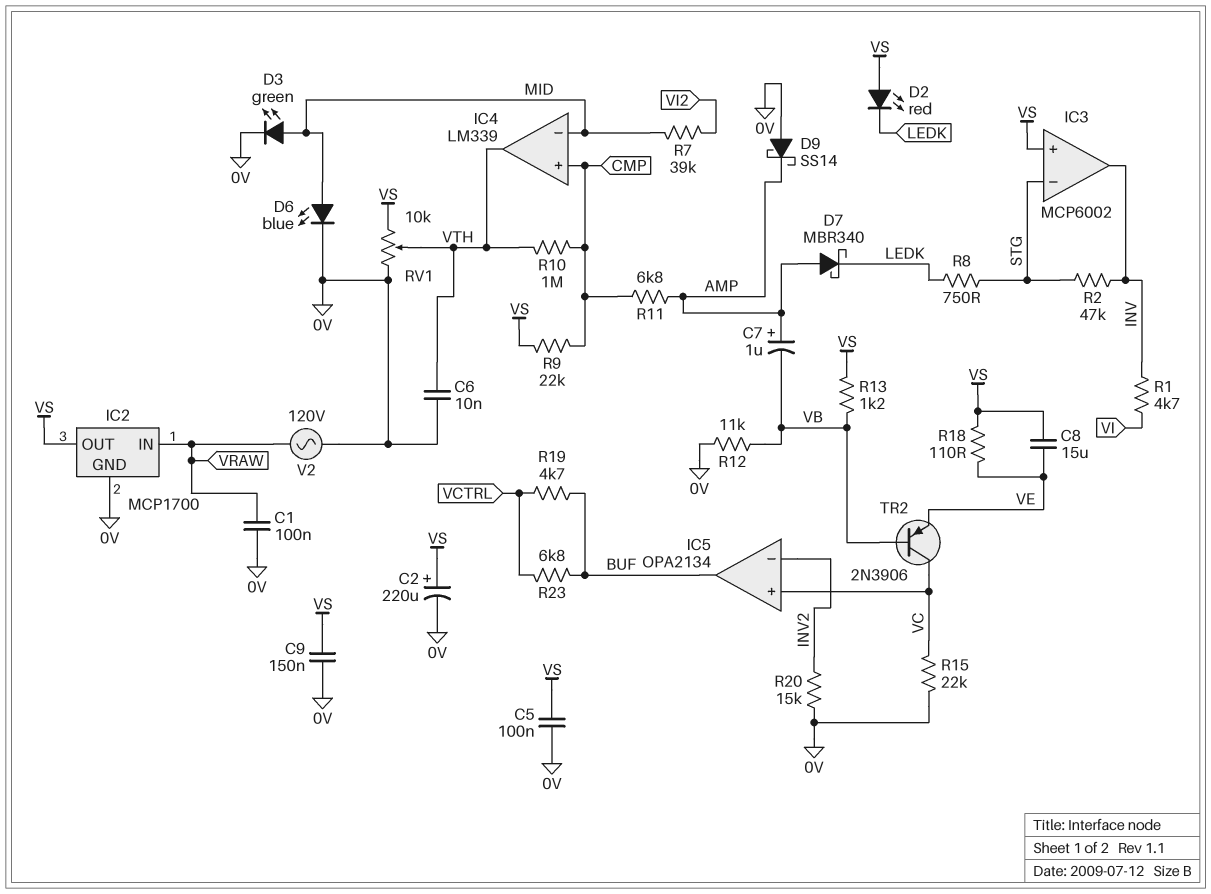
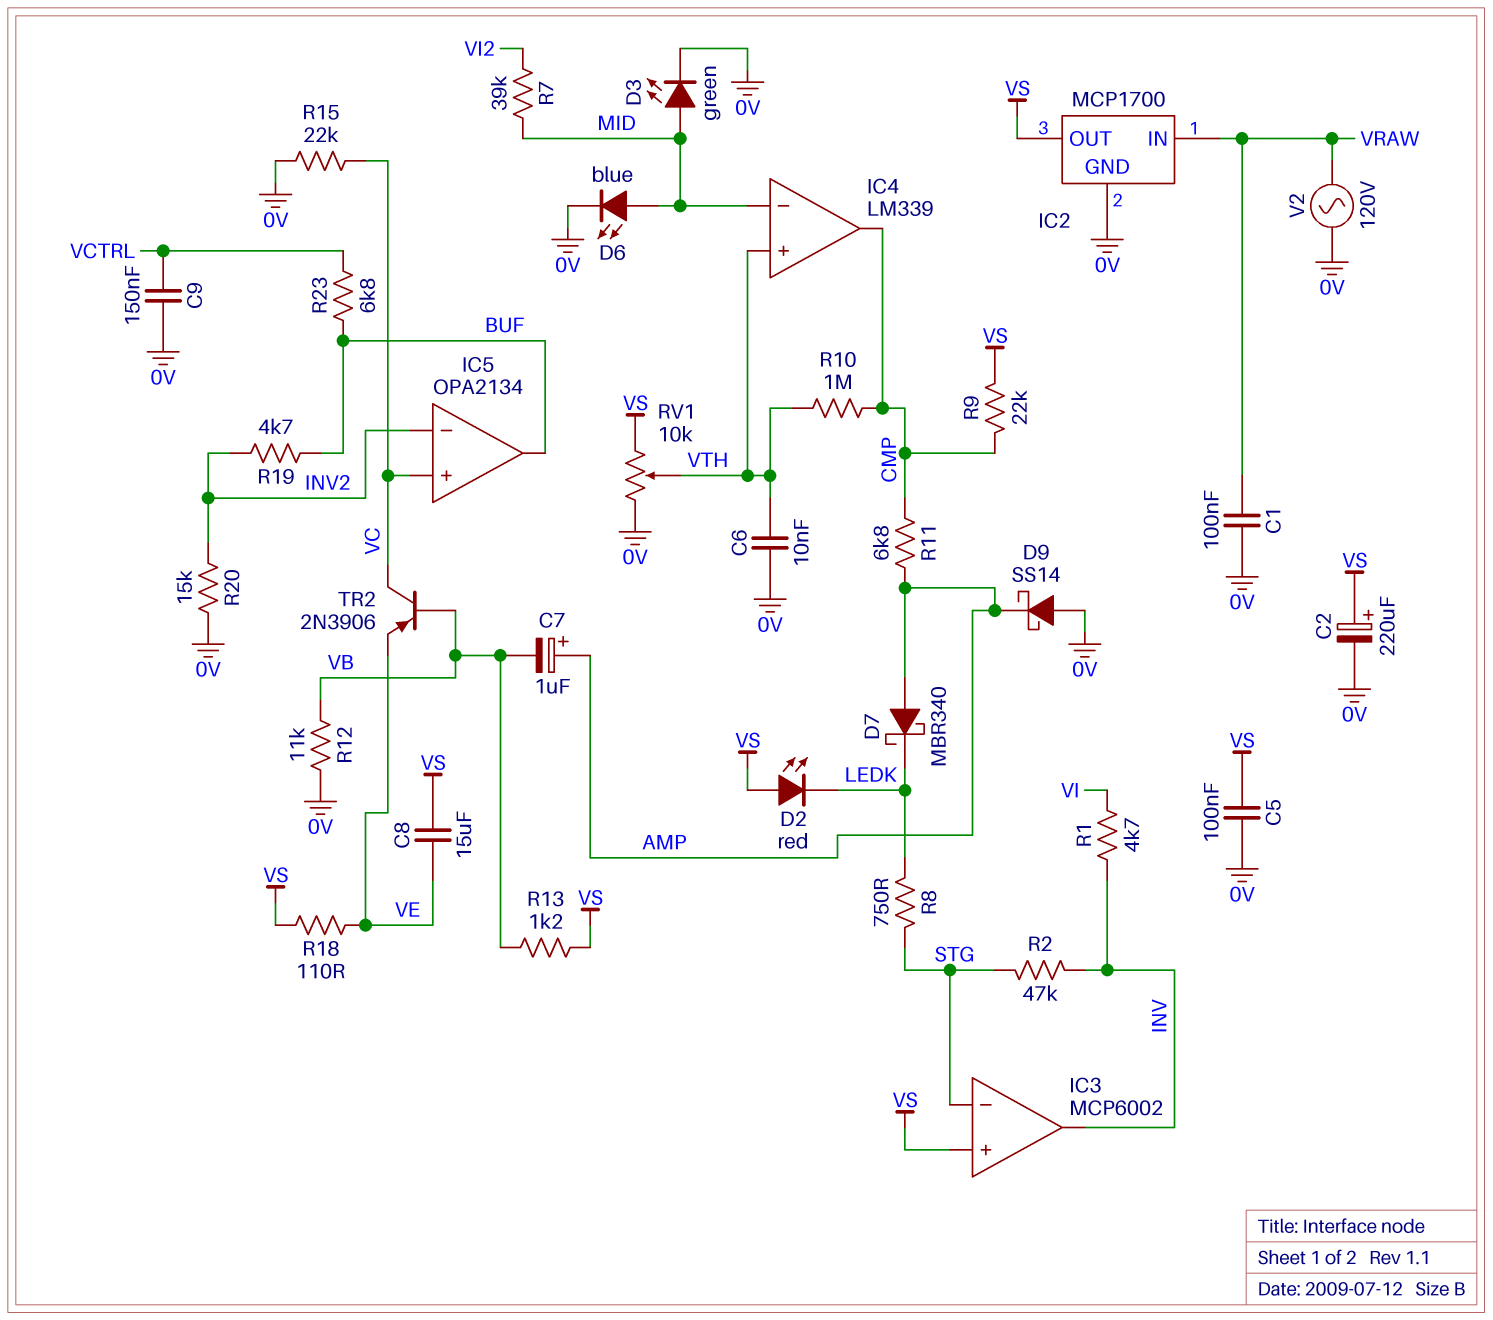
C9: 150nF (0V, VS) -> 150nF (0V, VCTRL)
IC4 pin in+: CMP -> VTH
IC4 pin out: VTH -> CMP
R19: 4.7k (BUF, VCTRL) -> 4.7k (BUF, INV2)

